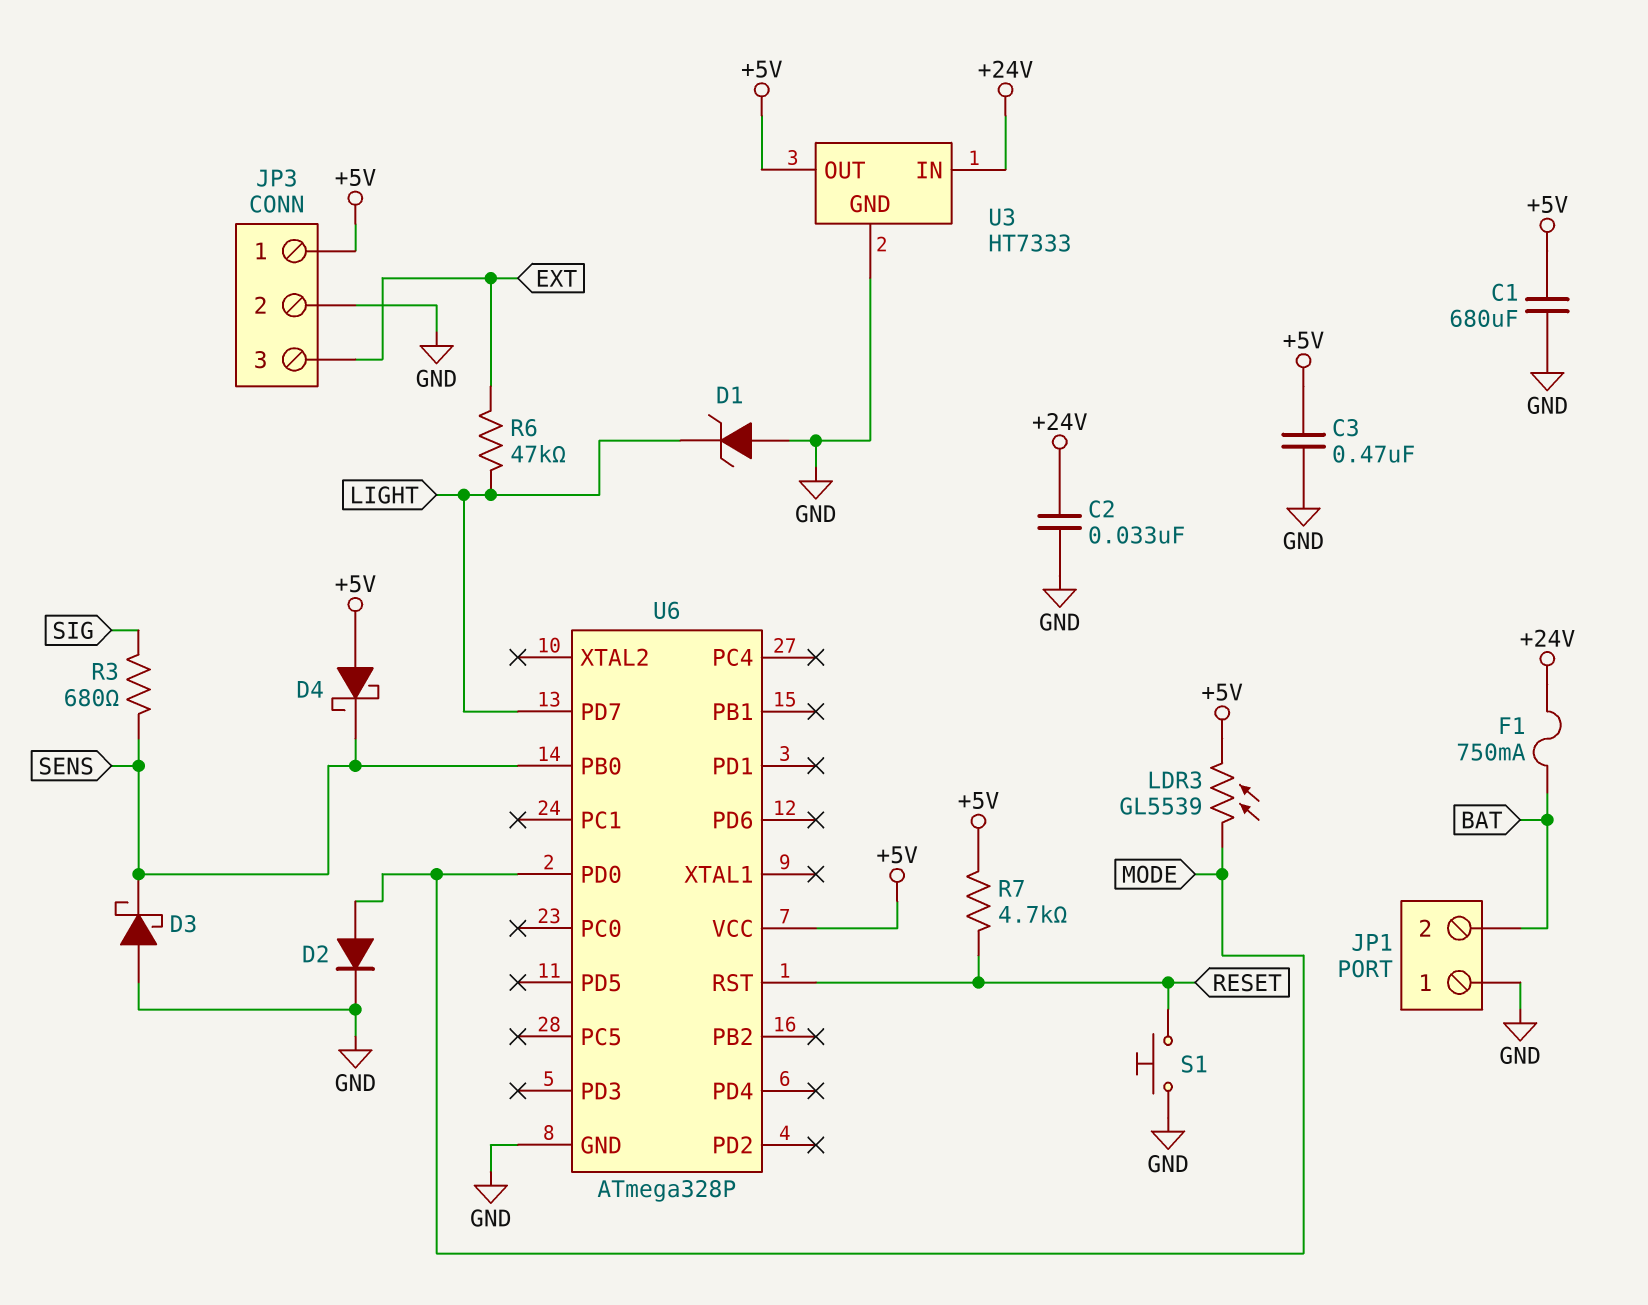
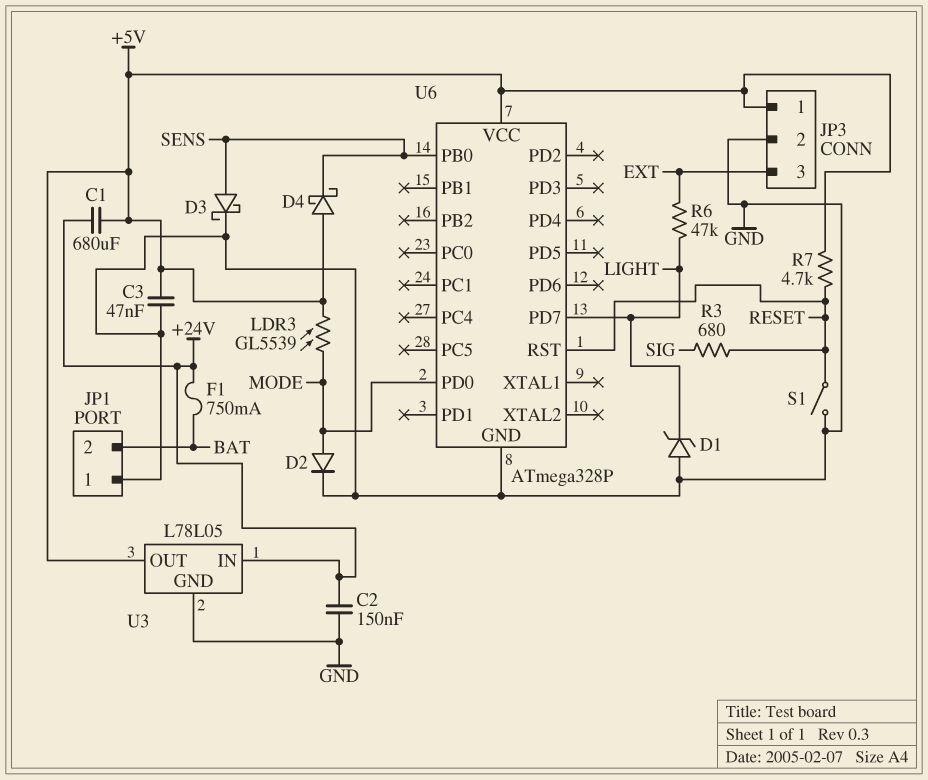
C1: 680uF (+5V, GND) -> 680uF (+5V, +24V)
C2: 33nF (+24V, GND) -> 150nF (+24V, GND)
C3: 470nF (+5V, GND) -> 47nF (+5V, GND)
D3: schottky (A GND, K SENS) -> schottky (A SENS, K GND)
R3: 680 (SENS, SIG) -> 680 (RESET, SIG)
S1: button (GND, RESET) -> switch (GND, RESET)
U3: HT7333 -> L78L05

